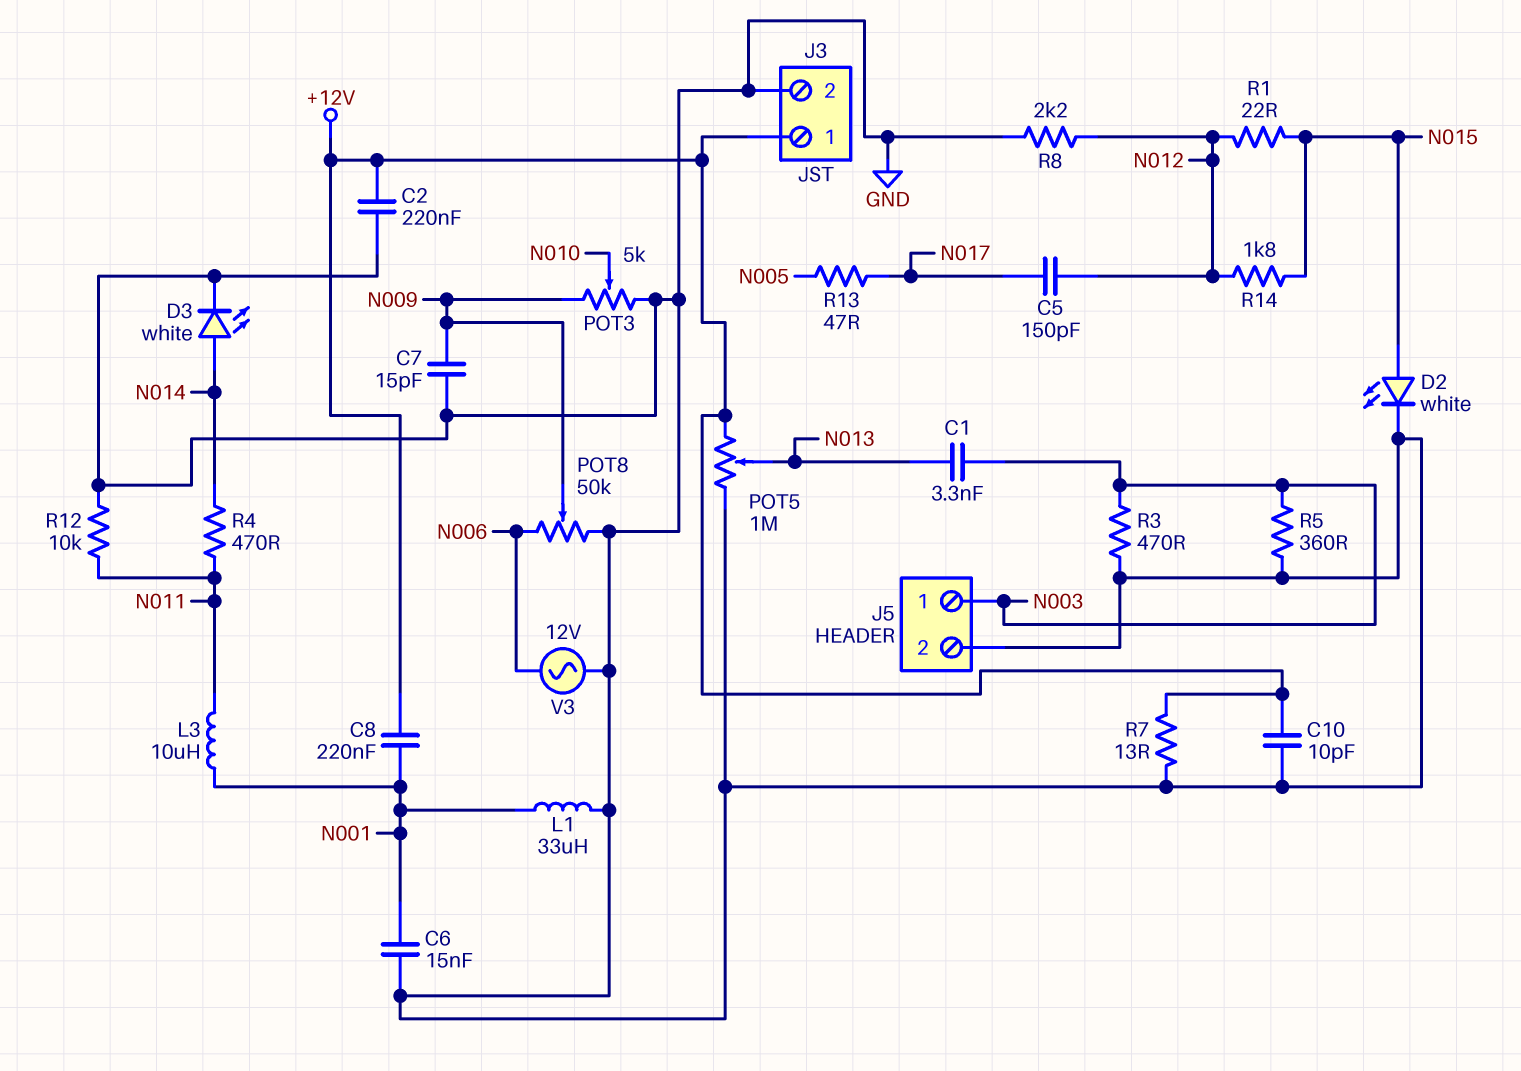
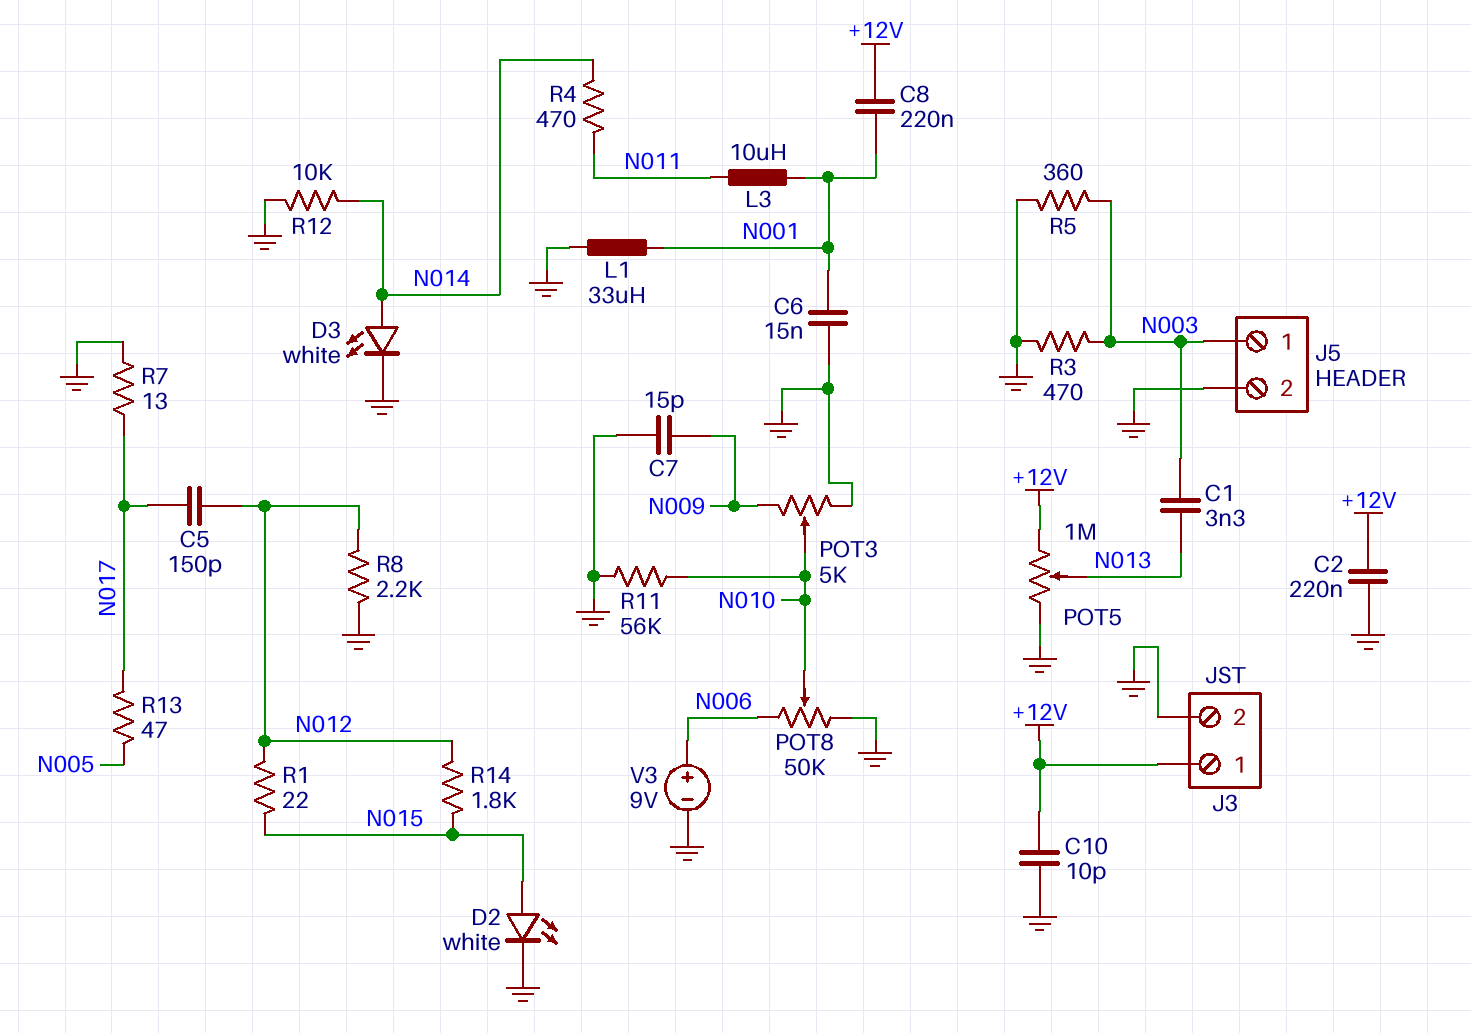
POT8: 50k (GND, N006, wiper N009) -> 50k (GND, N006, wiper N010)
R7: 13 (+12V, GND) -> 13 (GND, N017)
R11: none -> 56k (GND, N010)
R12: 10k (GND, N011) -> 10k (GND, N014)
V3: AC 12V (GND, N006) -> 9V (plus N006, minus GND)

